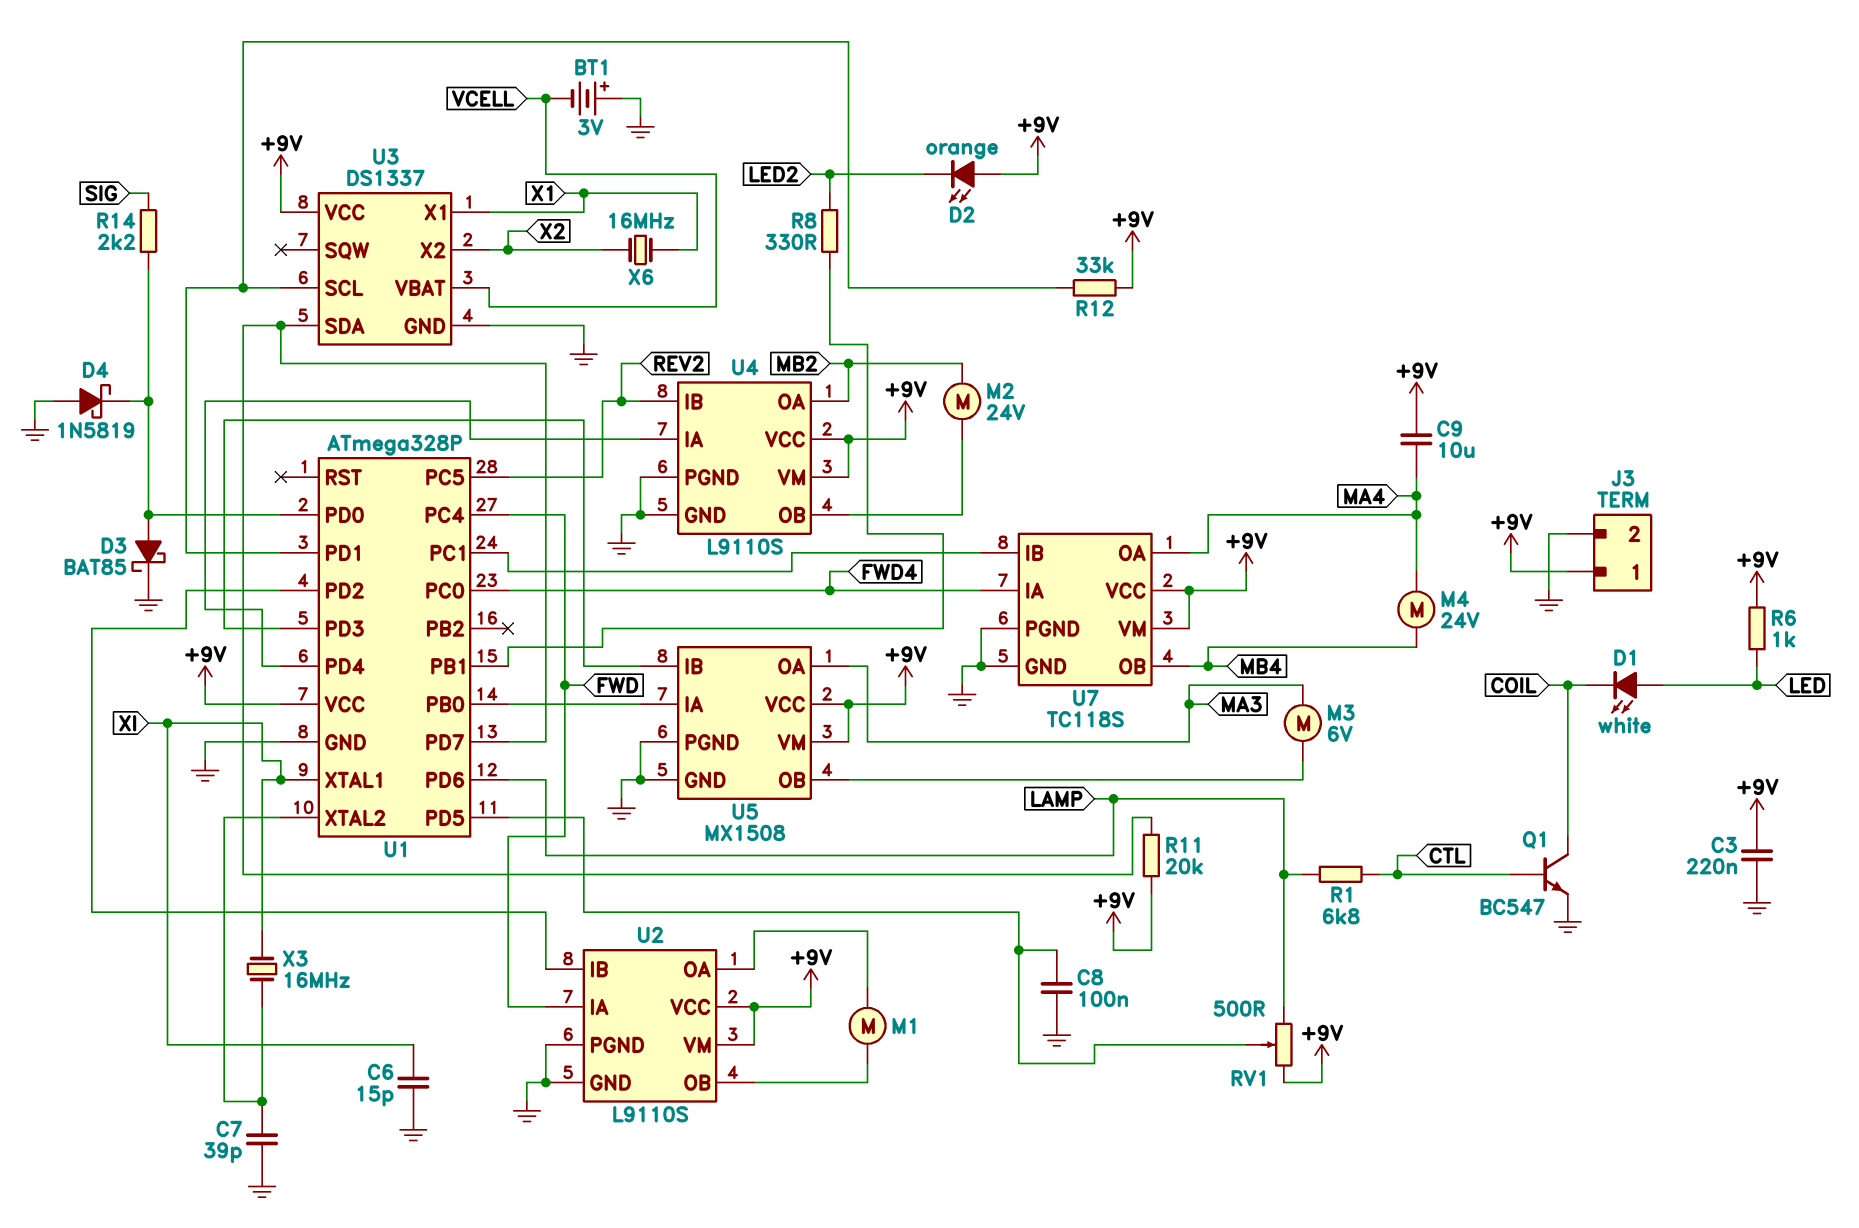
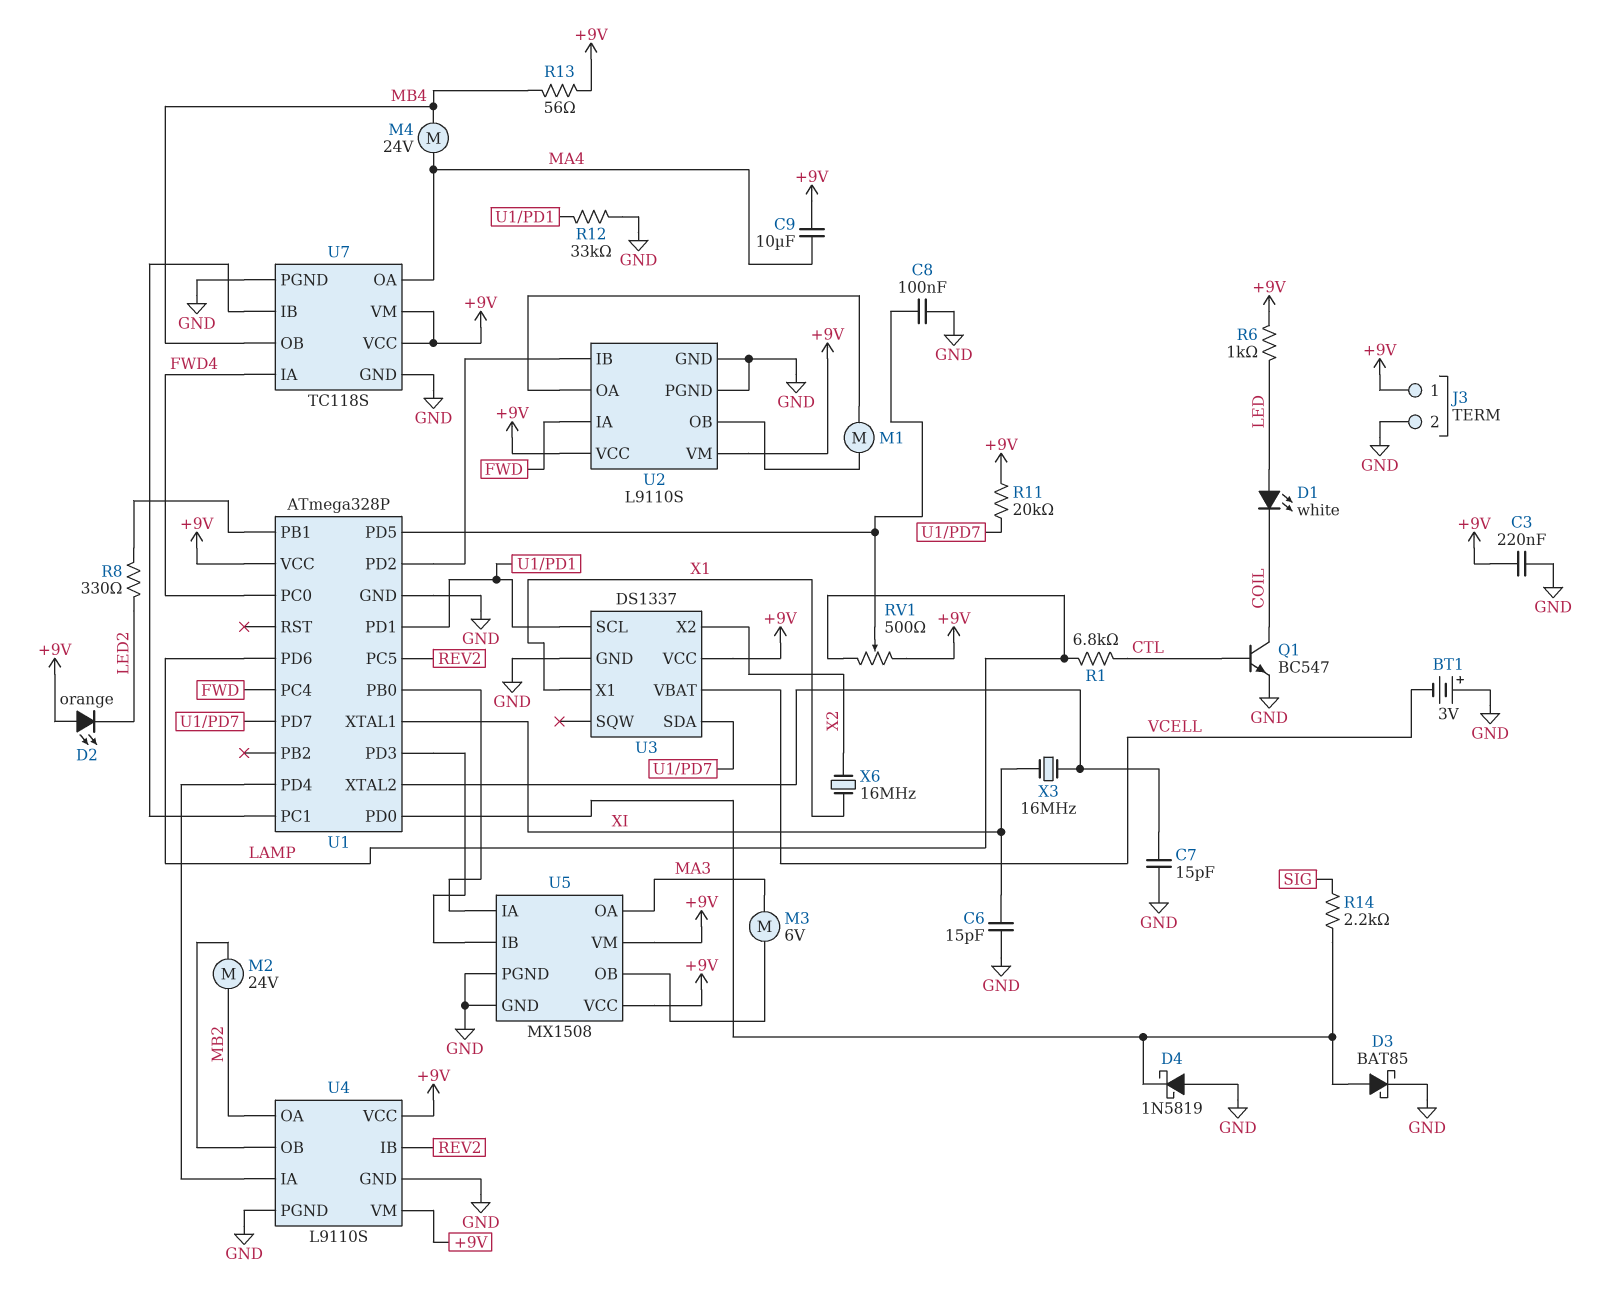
C7: 39pF (GND, U1/XTAL2) -> 15pF (GND, U1/XTAL2)
R12: 33k (+9V, U1/PD1) -> 33k (GND, U1/PD1)
R13: none -> 56 (+9V, MB4)

